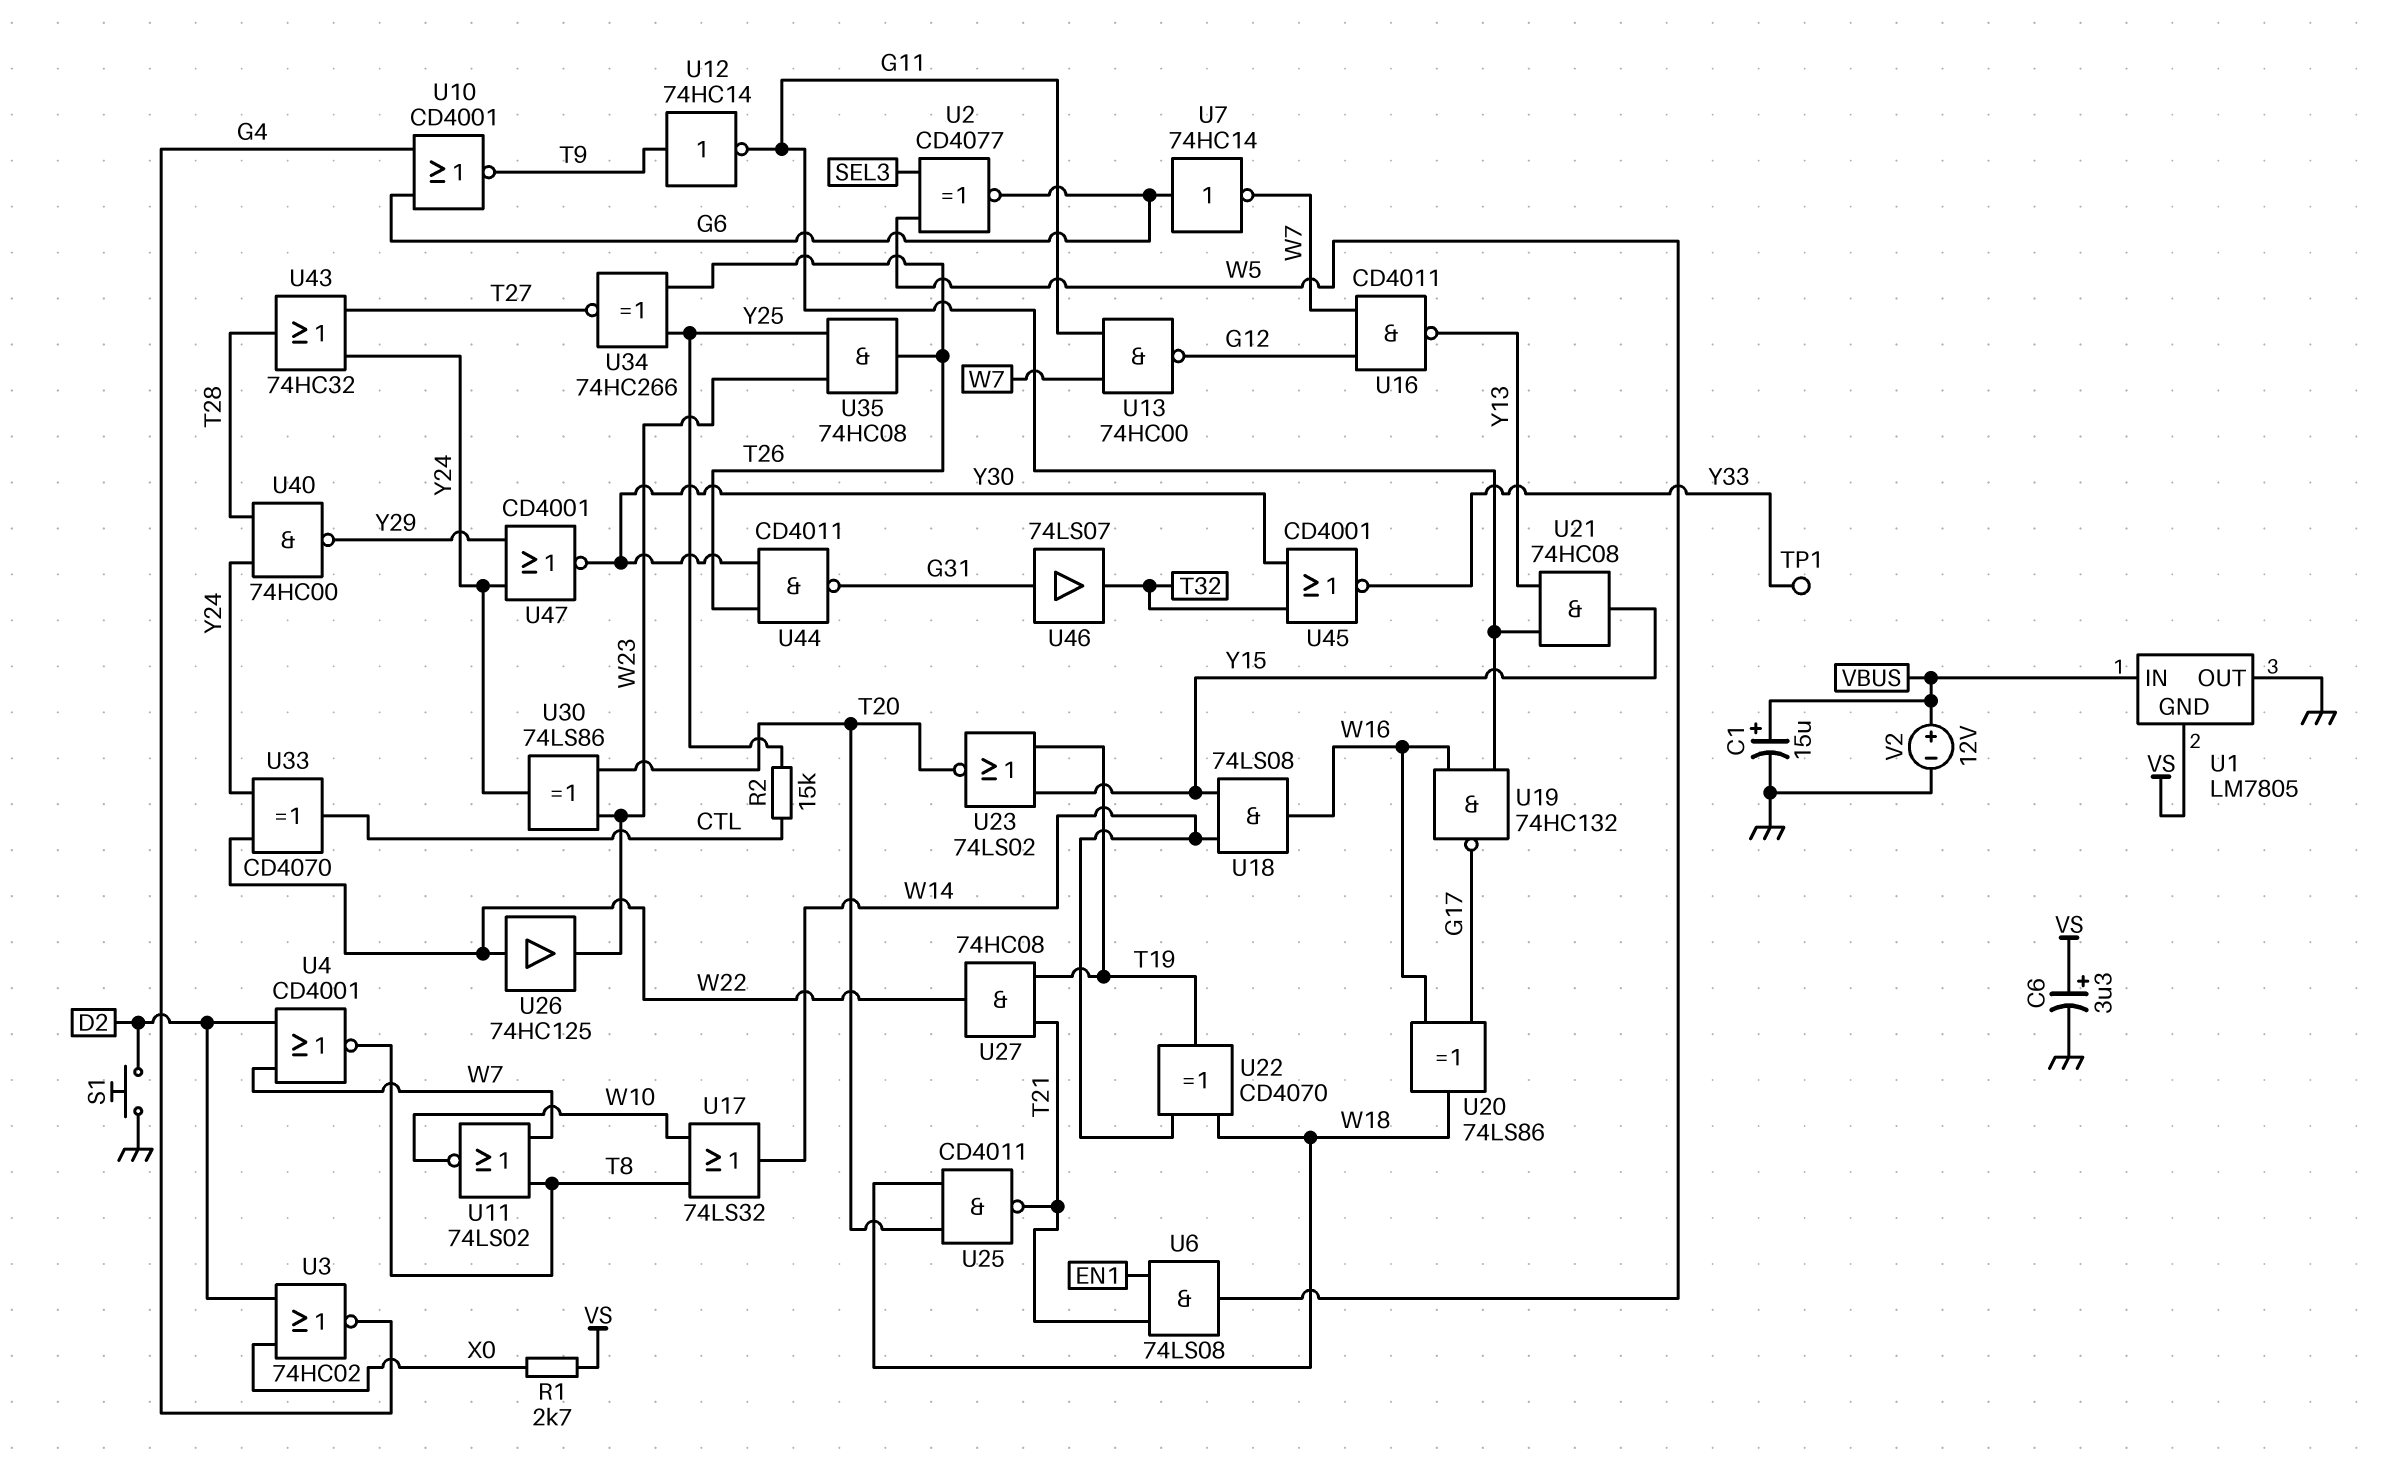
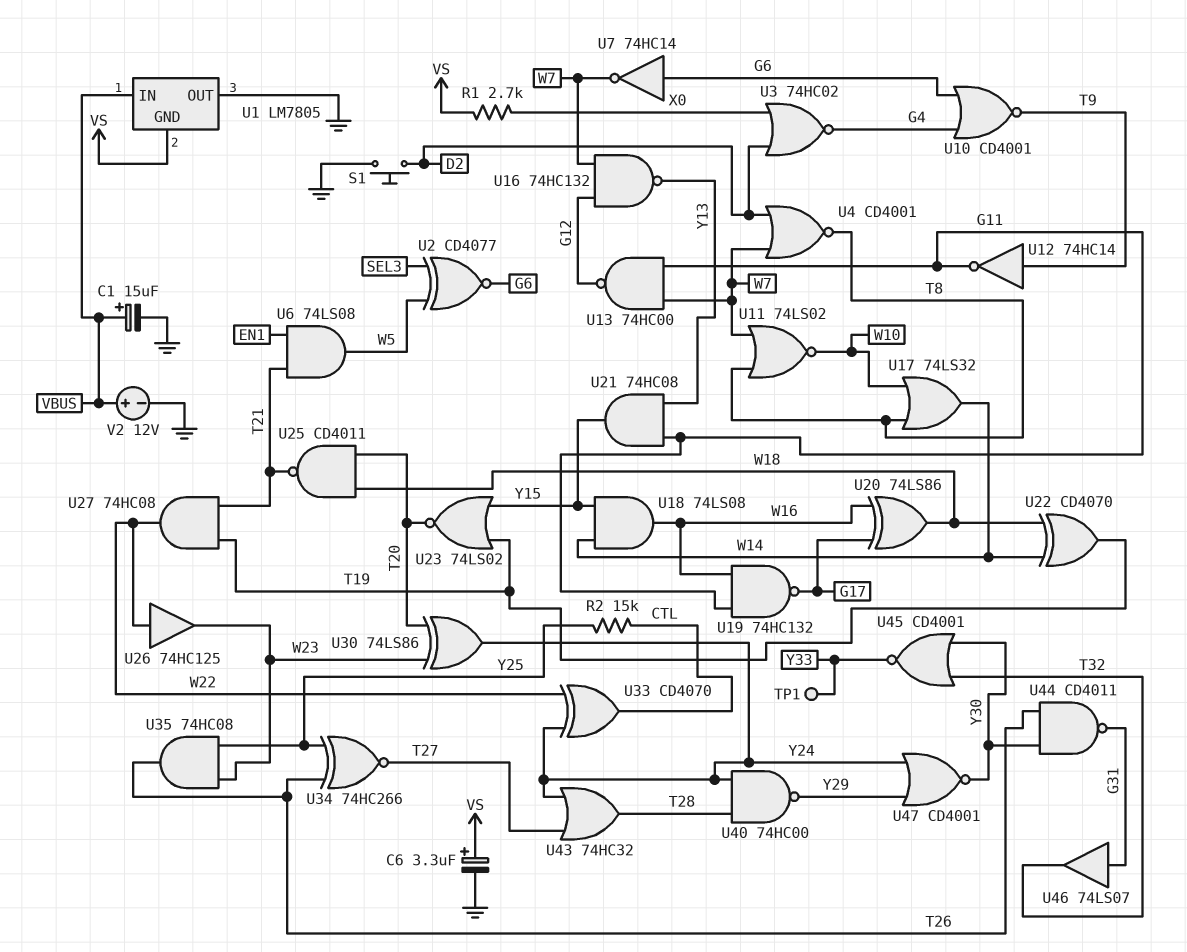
U16: NAND CD4011 (in G12, in W7, out Y13) -> NAND 74HC132 (in G12, in W7, out Y13)

